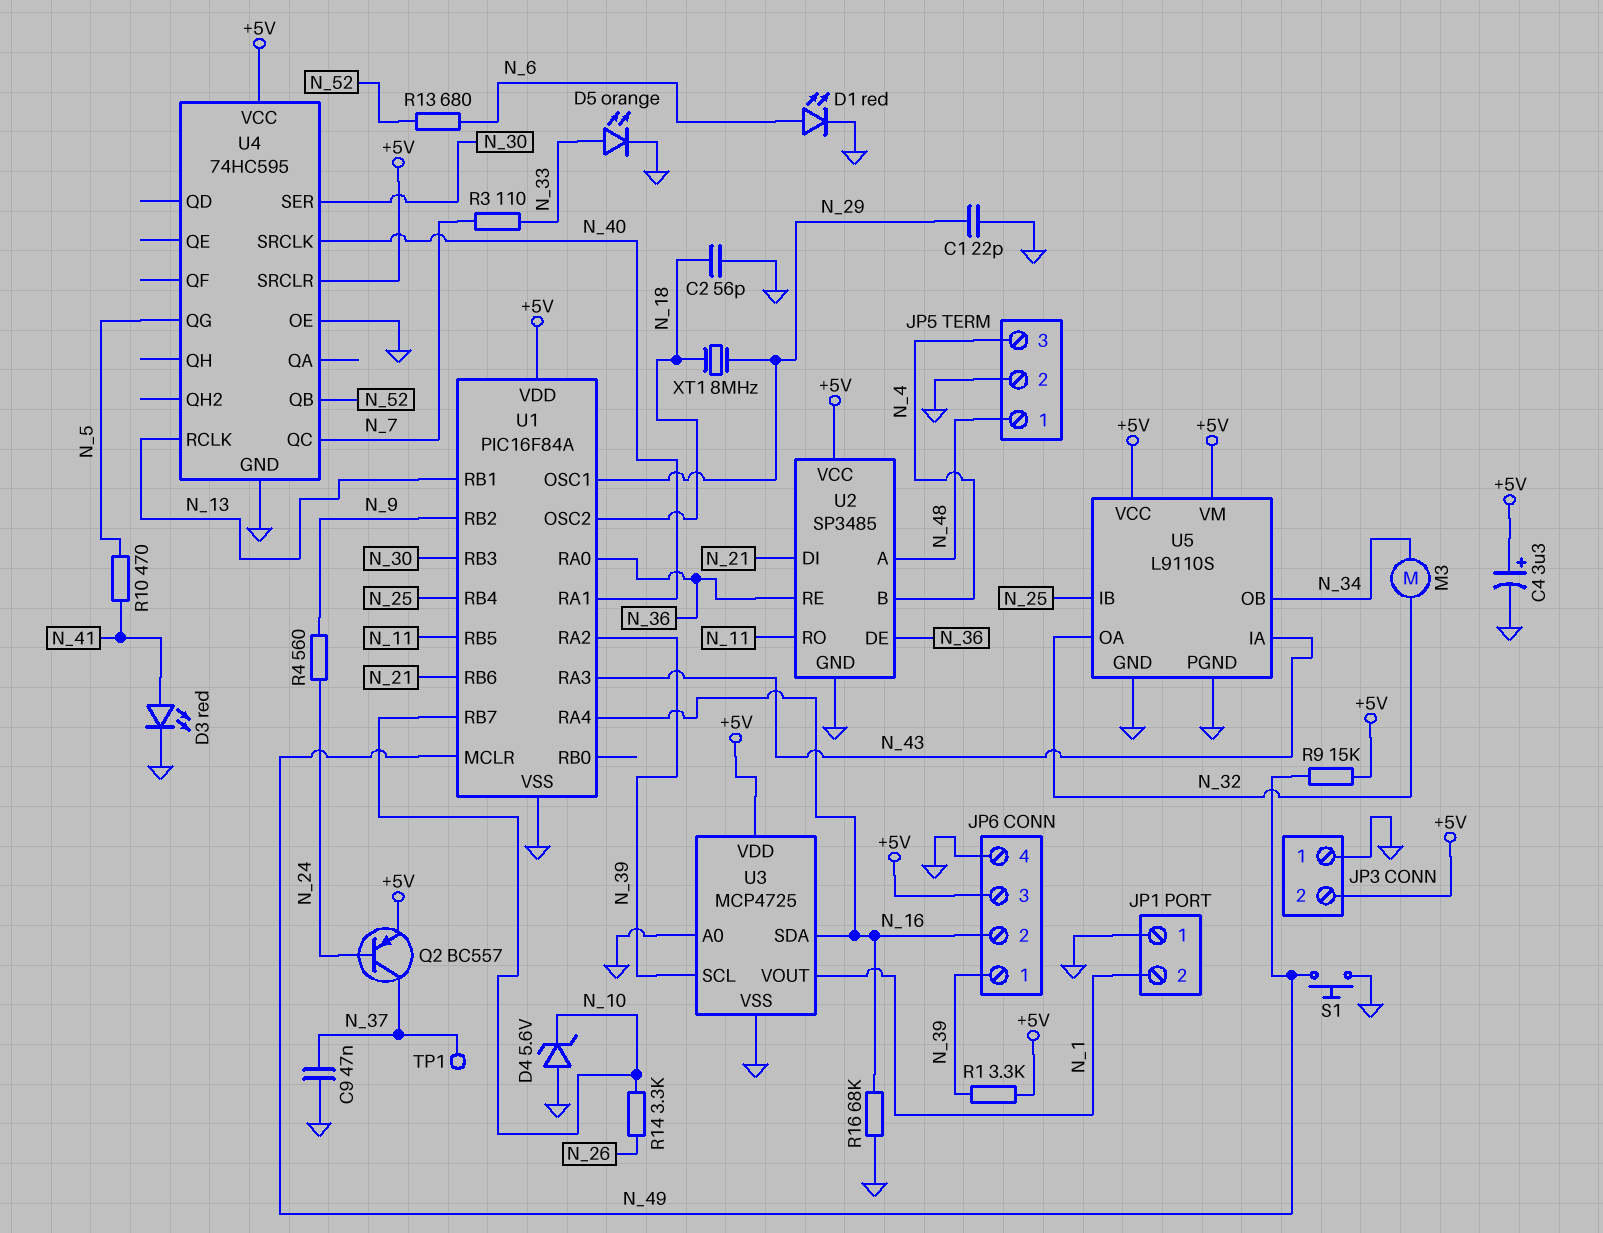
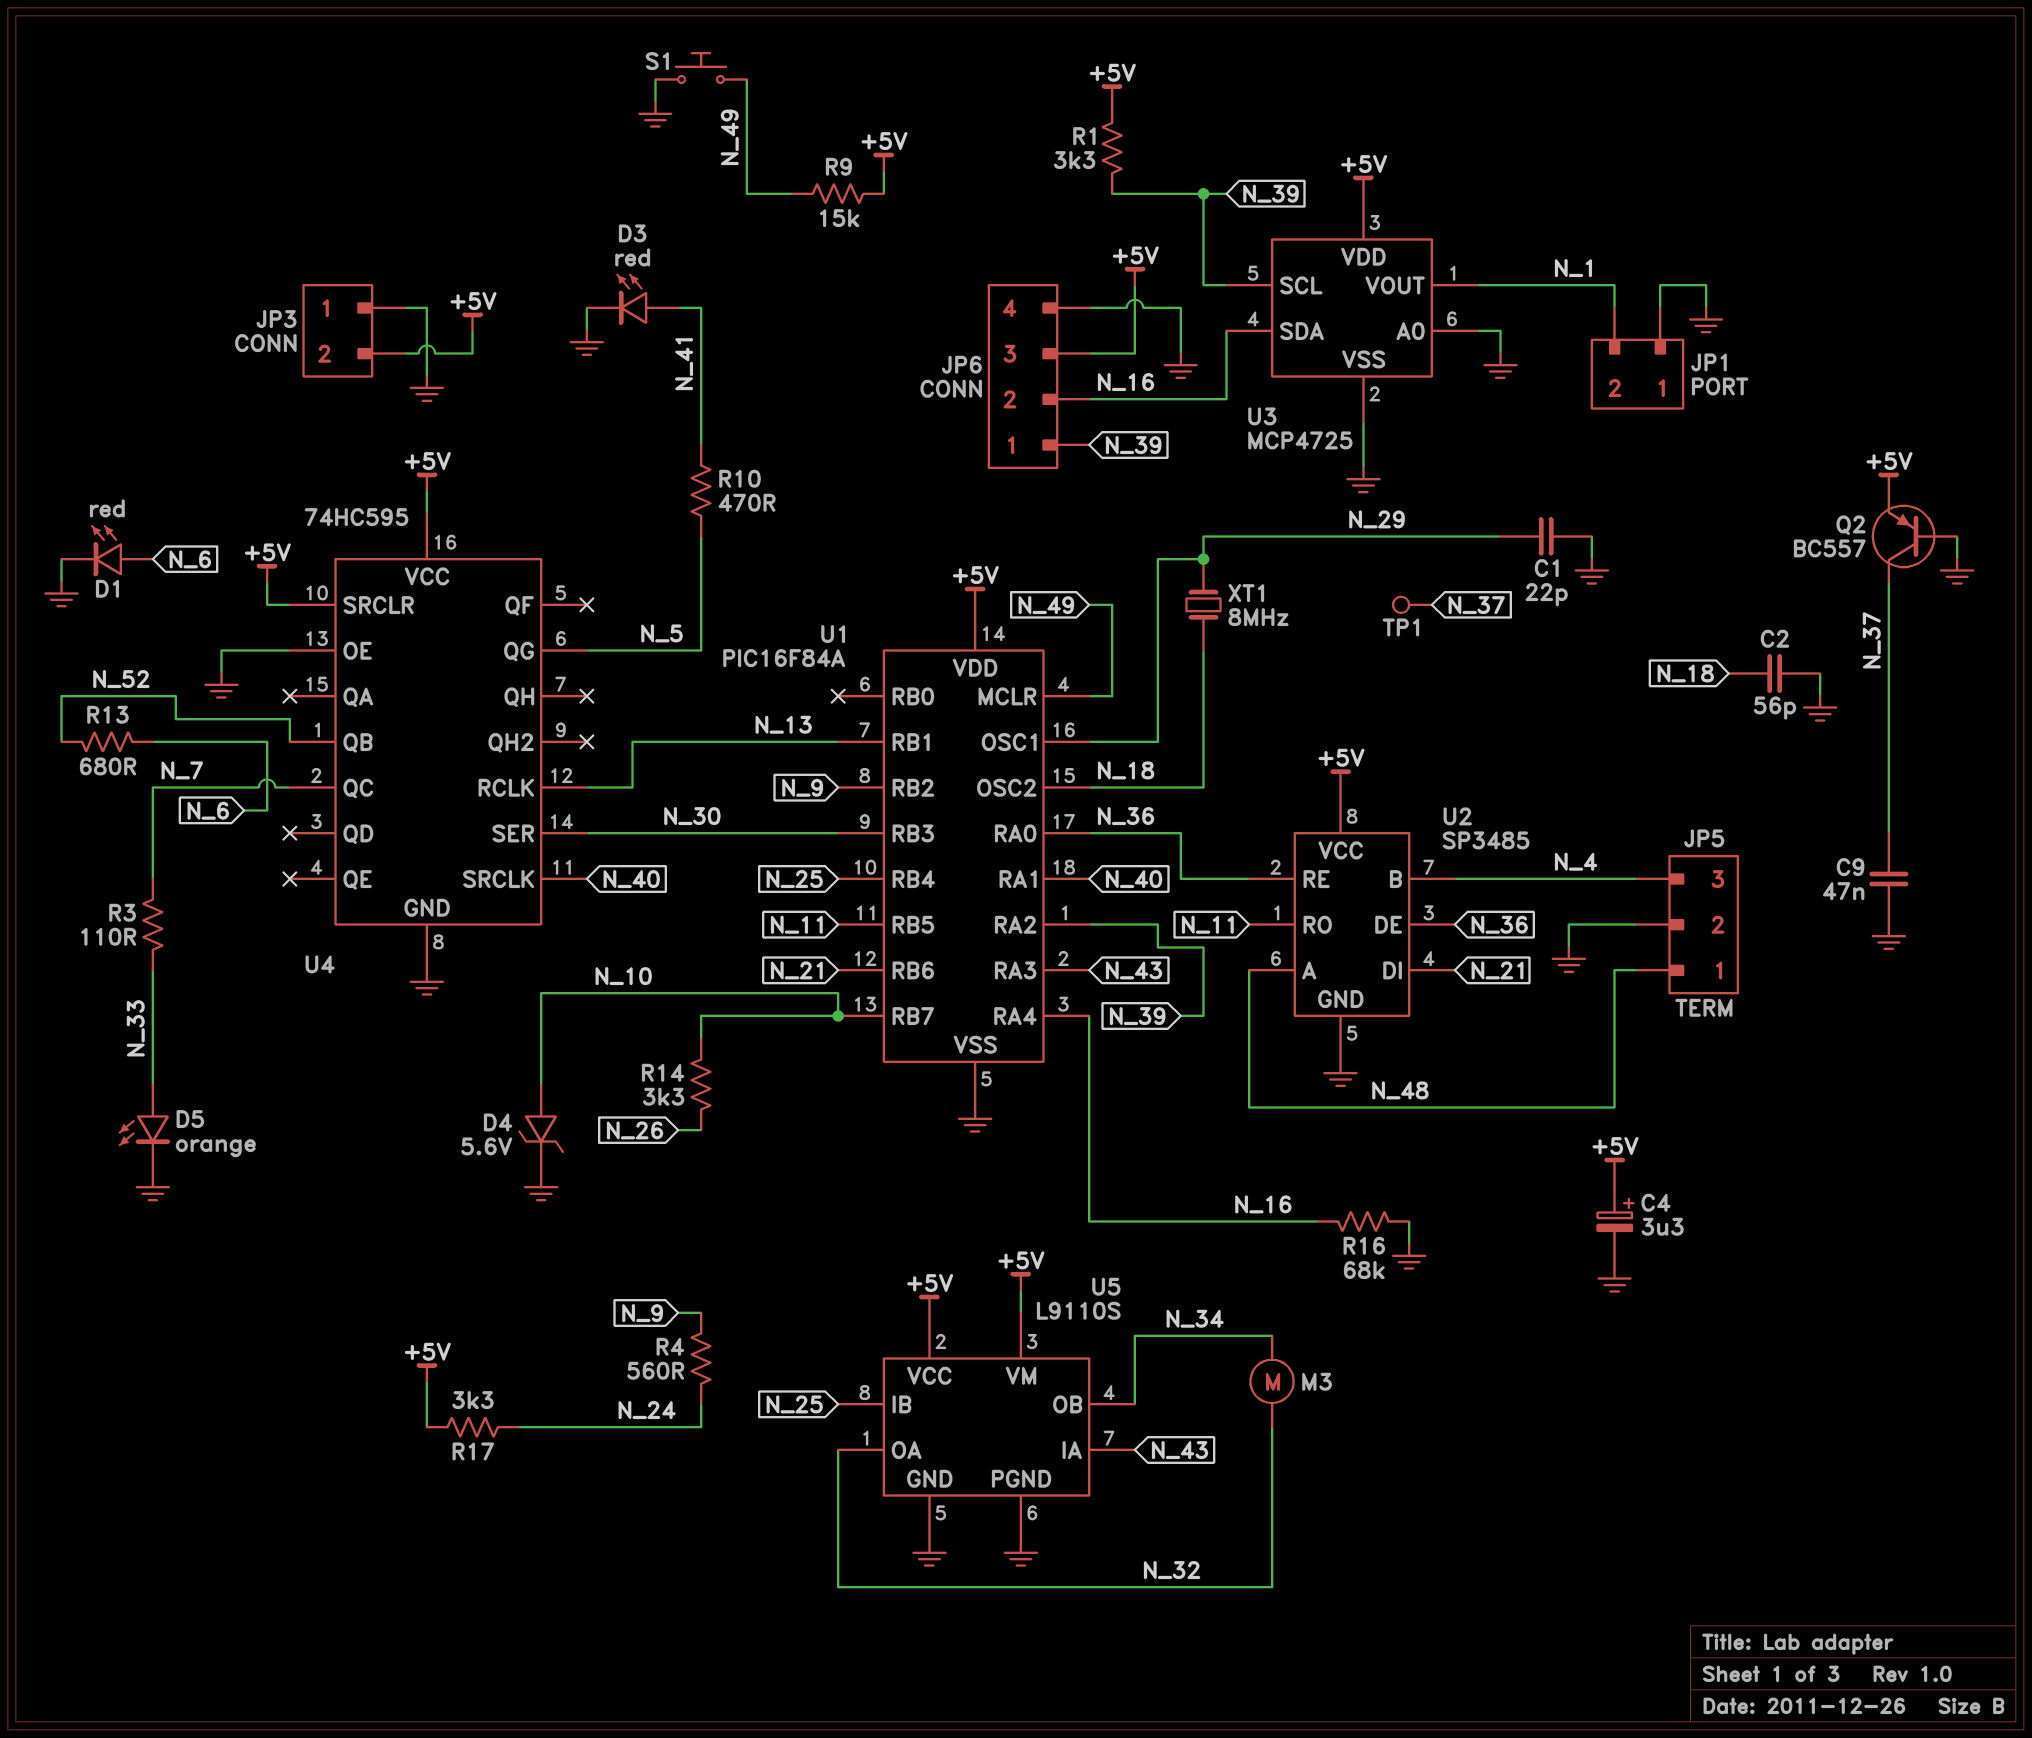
D4: zener 5.6V (A GND, K N_10) -> zener 5.6V (A N_10, K GND)
Q2: PNP BC557 (B N_24, C N_37, E +5V) -> PNP BC557 (B GND, C N_37, E +5V)
R17: none -> 3.3k (+5V, N_24)

